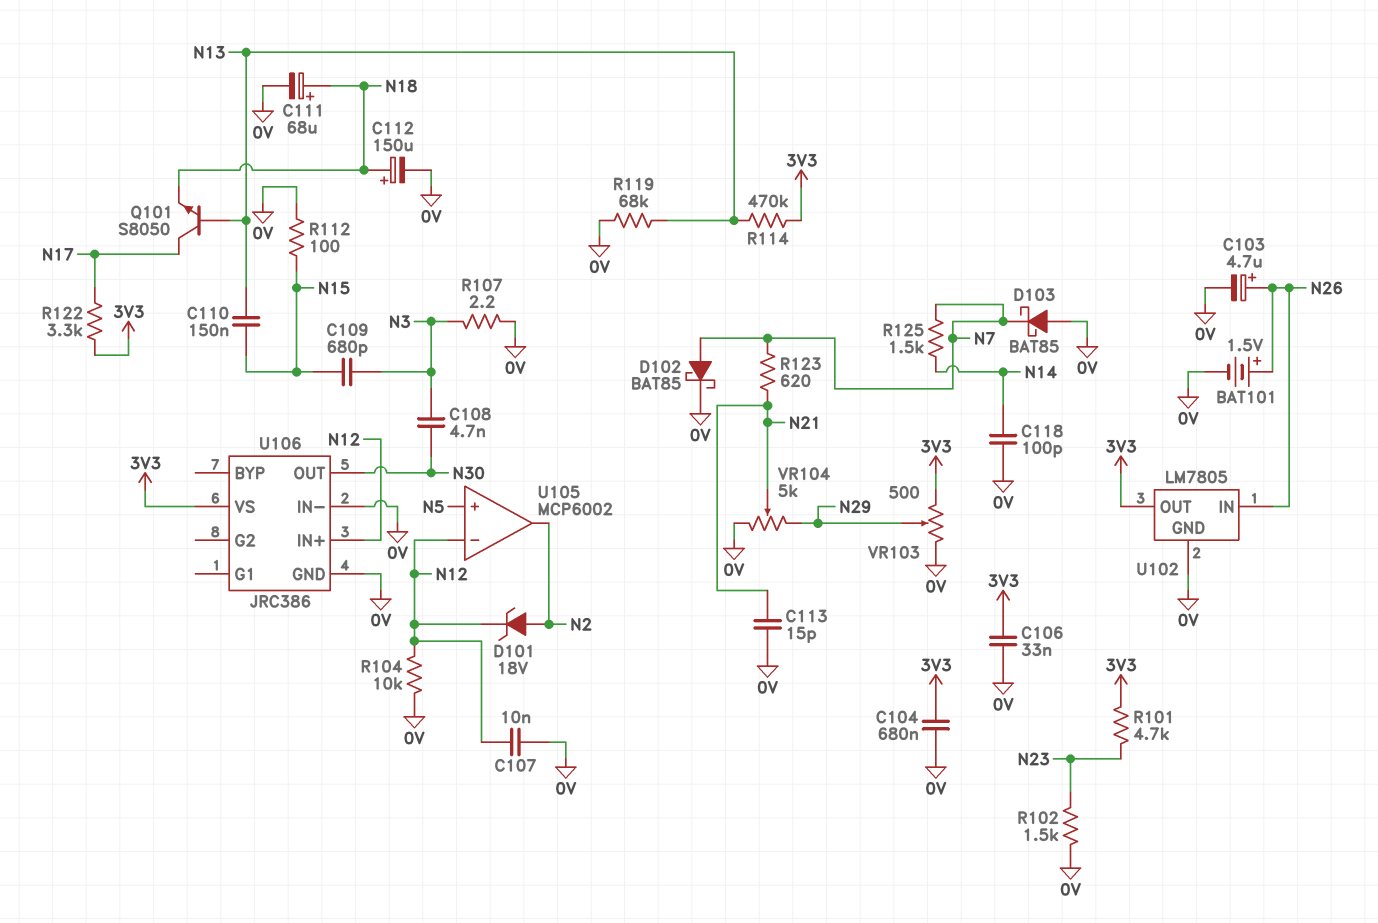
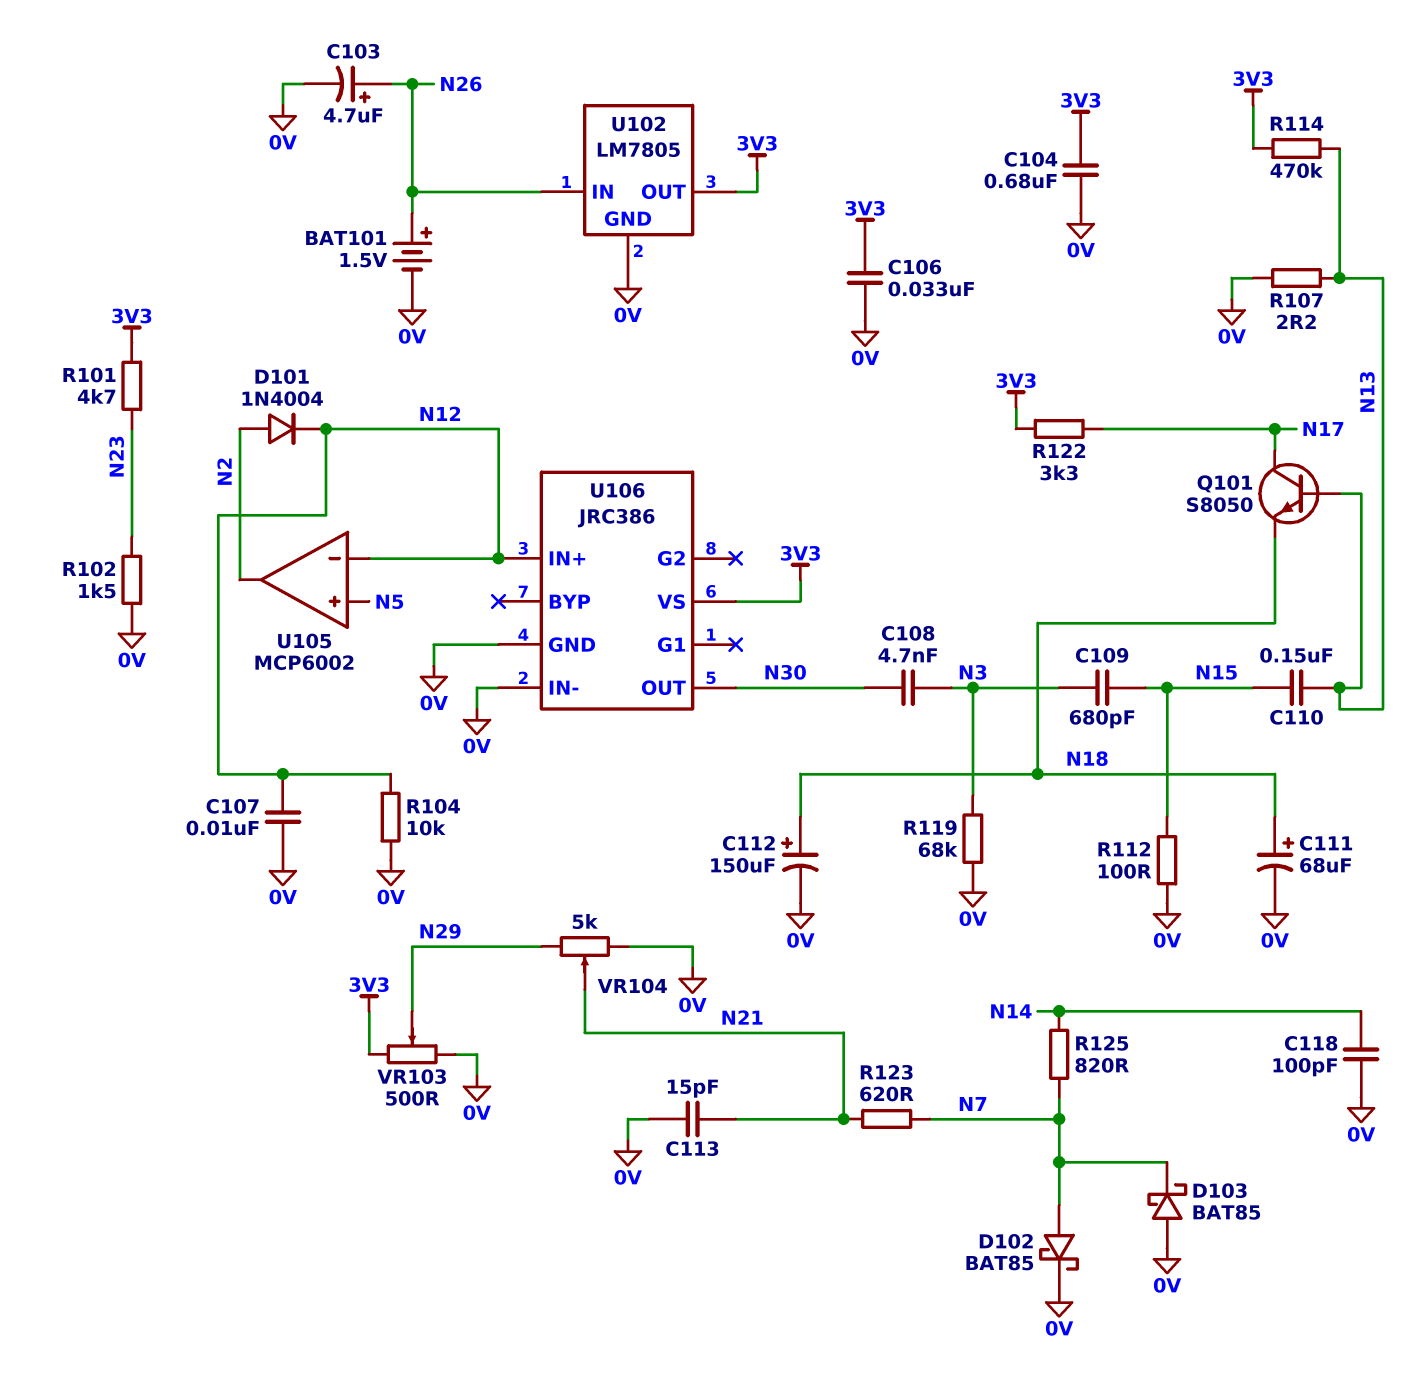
D101: zener 18V (A N2, K N12) -> diode 1N4004 (A N2, K N12)
R107: 2.2 (0V, N3) -> 2.2 (0V, N13)
R119: 68k (0V, N13) -> 68k (0V, N3)
R125: 1.5k (N7, N14) -> 820 (N7, N14)

